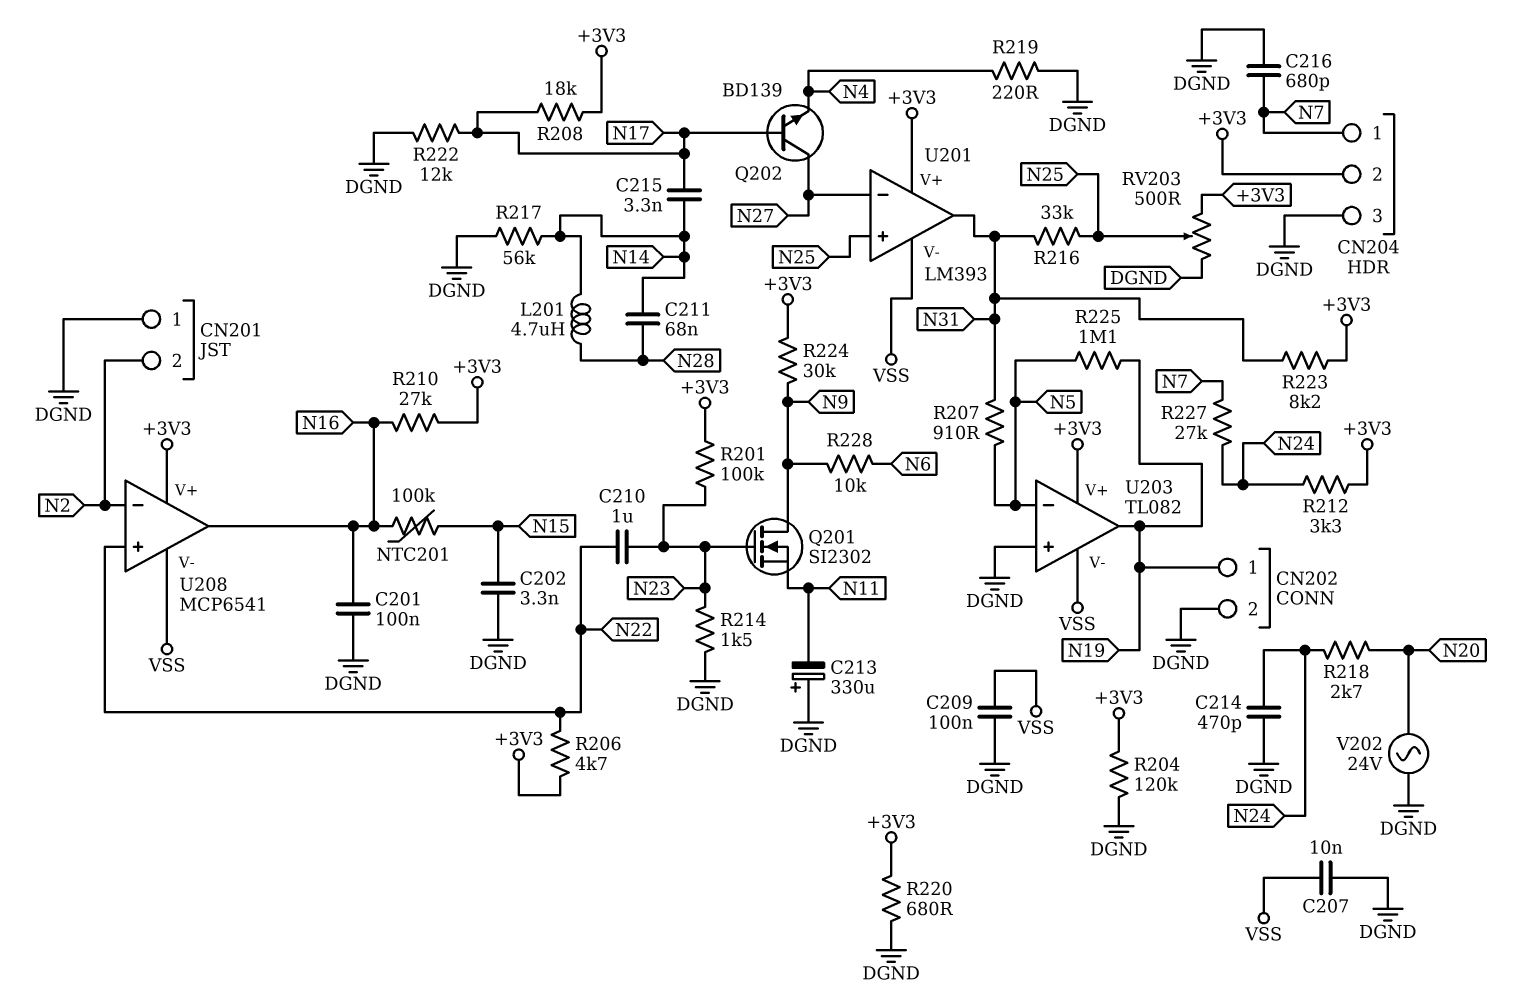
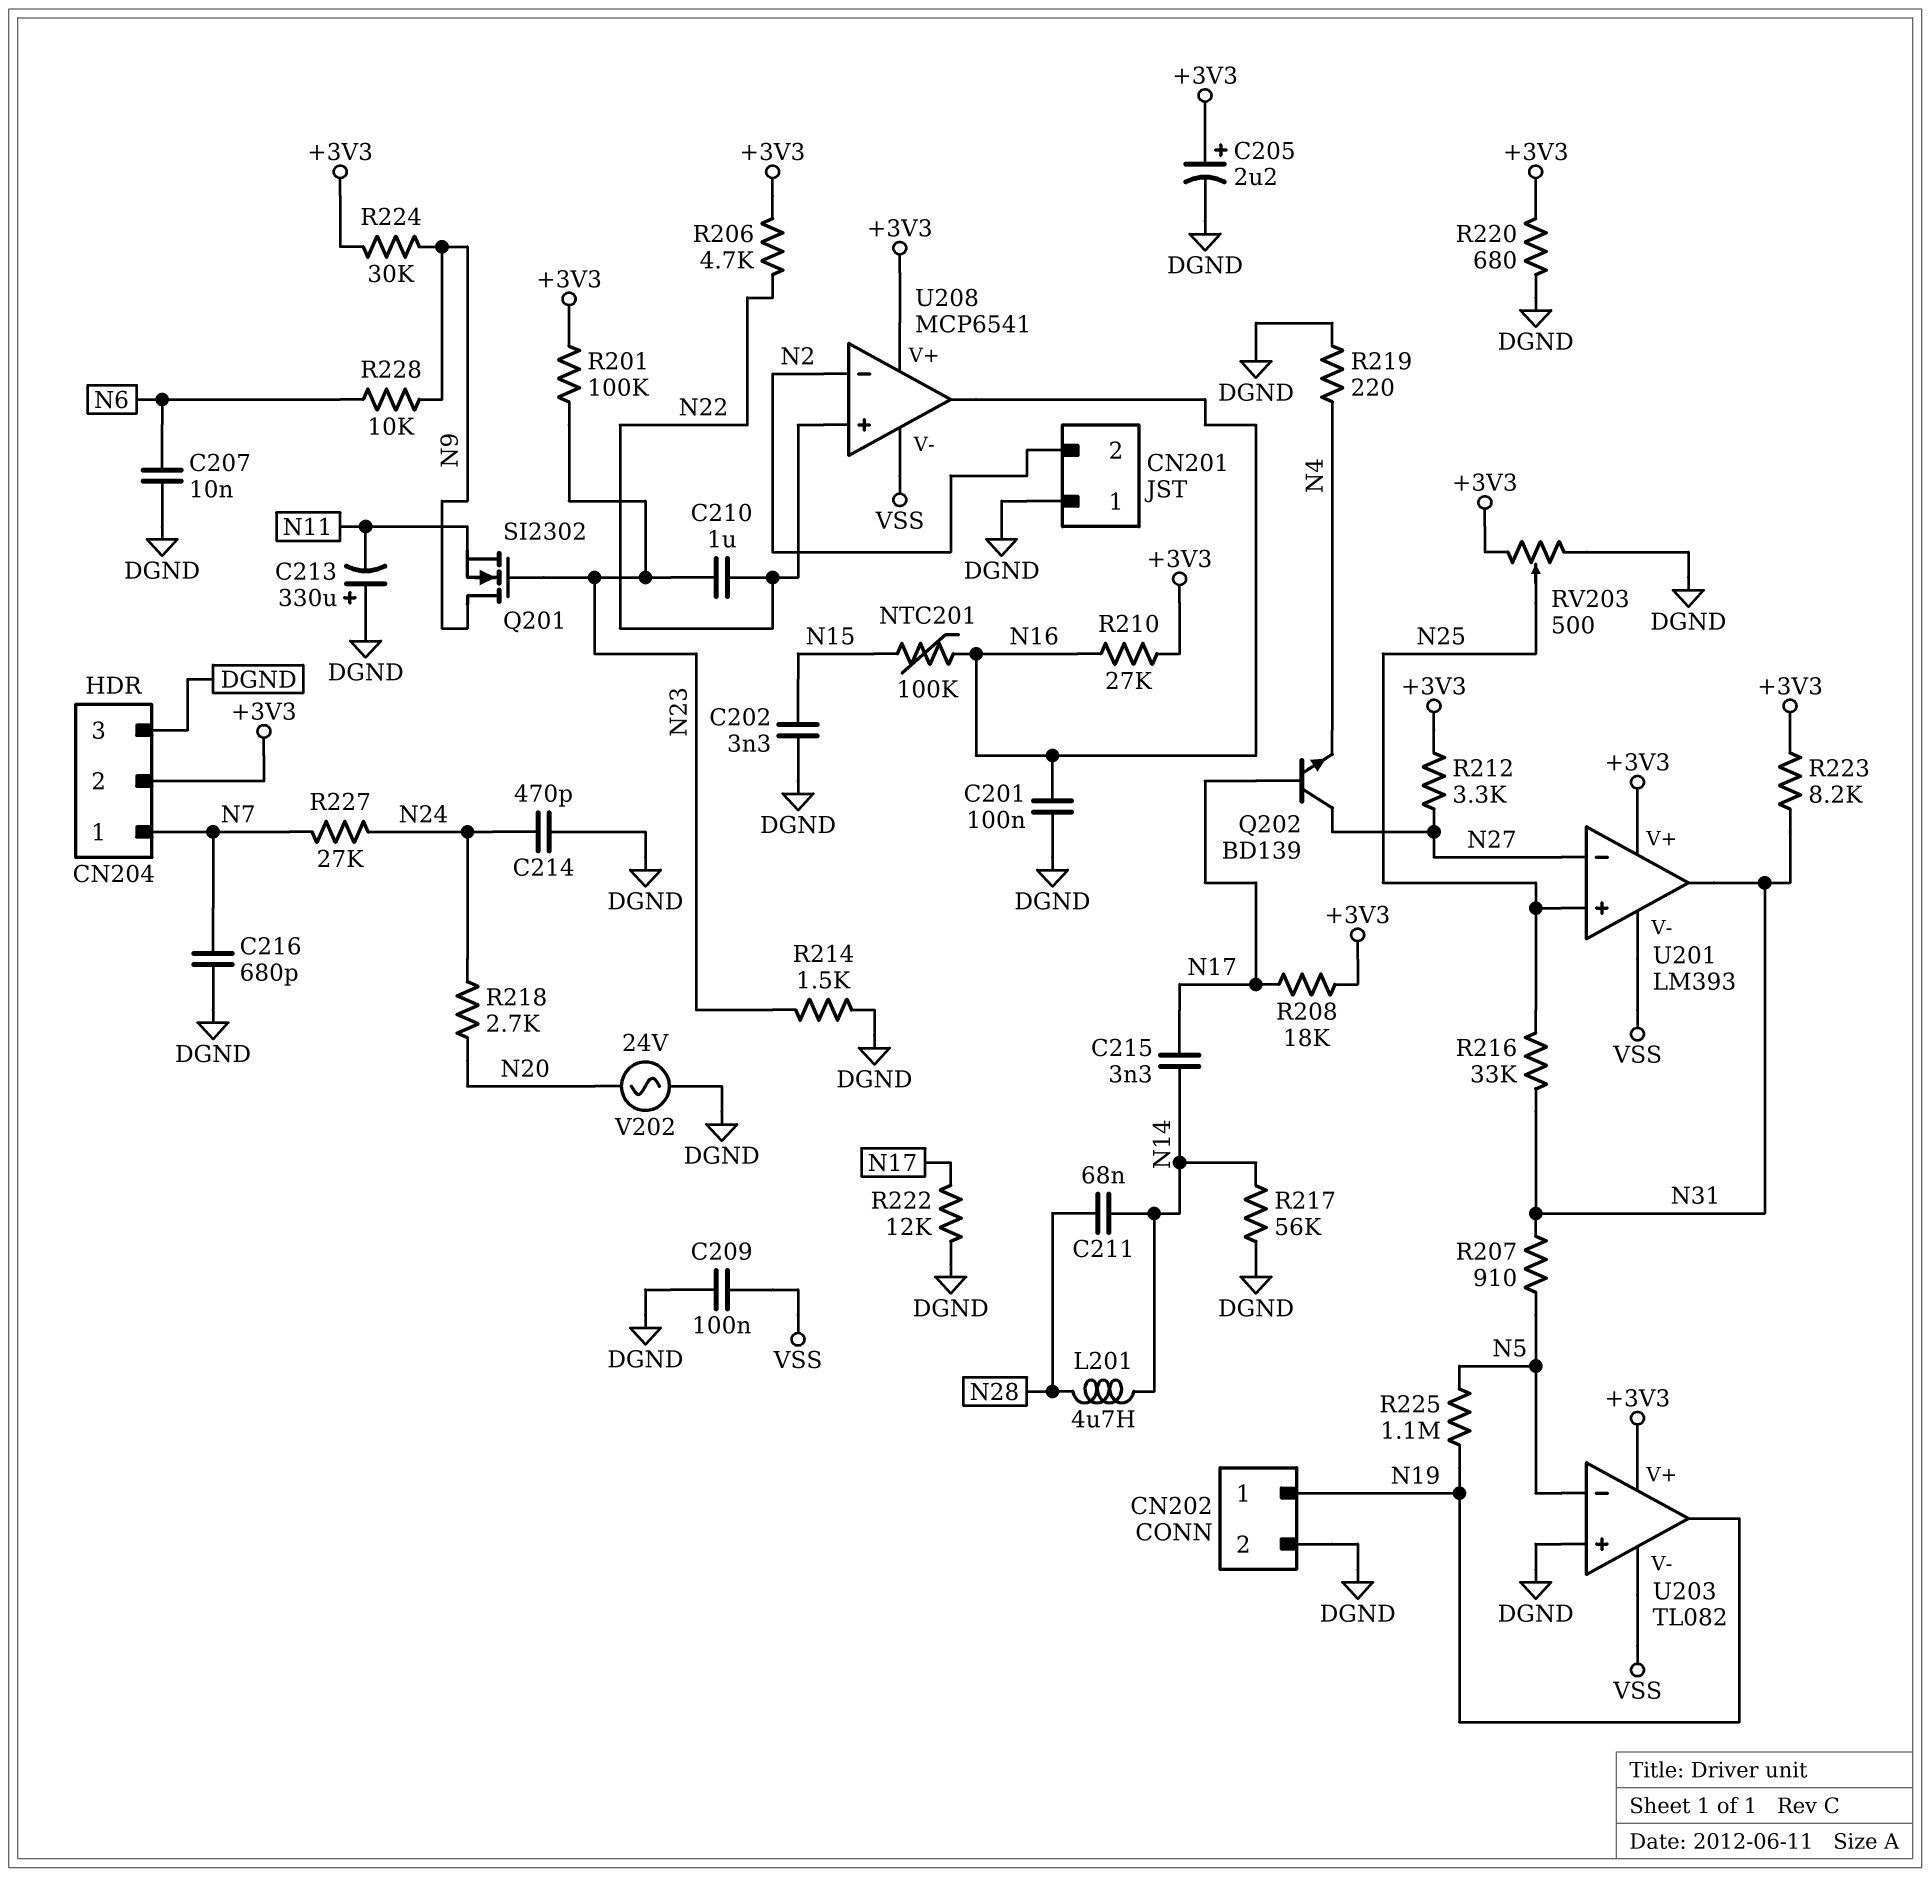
C205: none -> 2.2uF (plus +3V3, minus DGND)
C207: 10nF (DGND, VSS) -> 10nF (DGND, N6)
R204: 120k (+3V3, DGND) -> none
R212: 3.3k (+3V3, N24) -> 3.3k (+3V3, N27)

